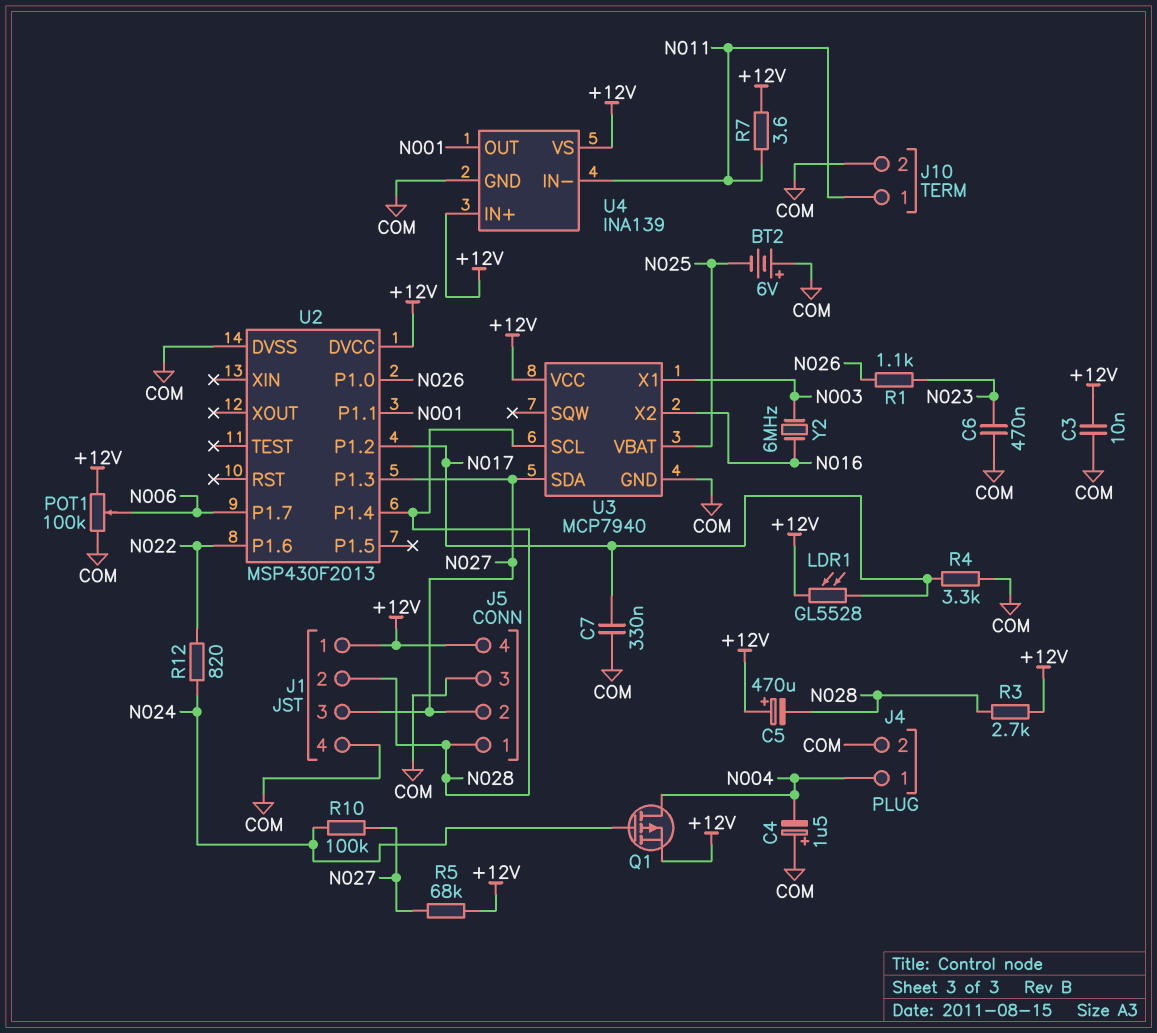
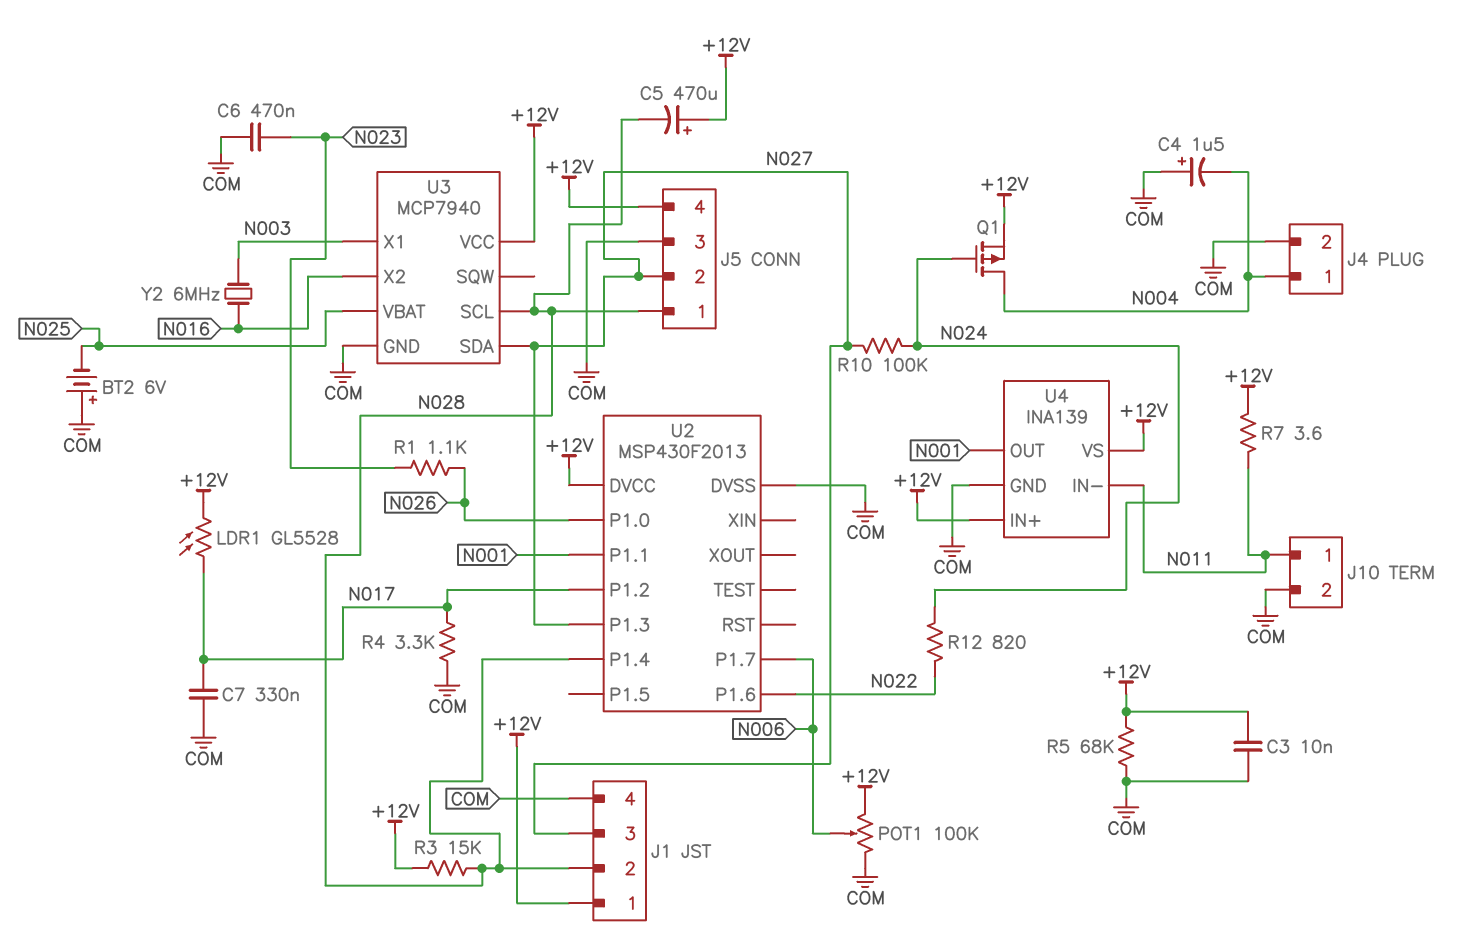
R3: 2.7k (+12V, N028) -> 15k (+12V, N028)
R5: 68k (+12V, N027) -> 68k (+12V, COM)

